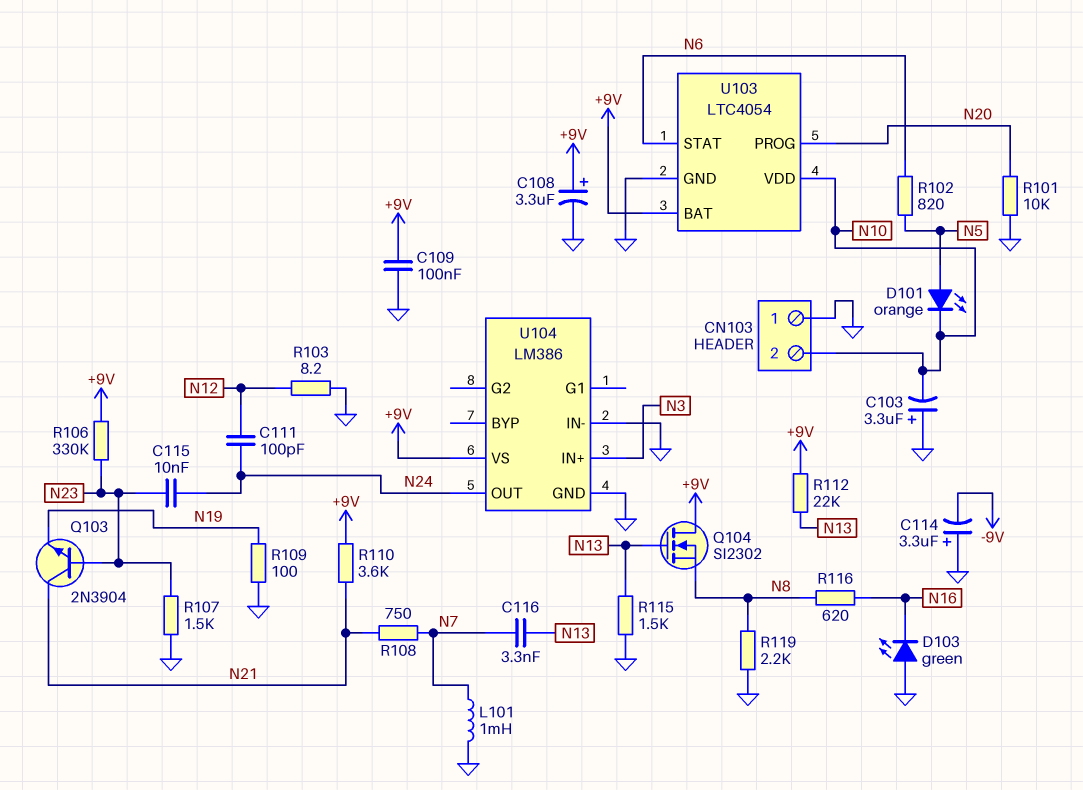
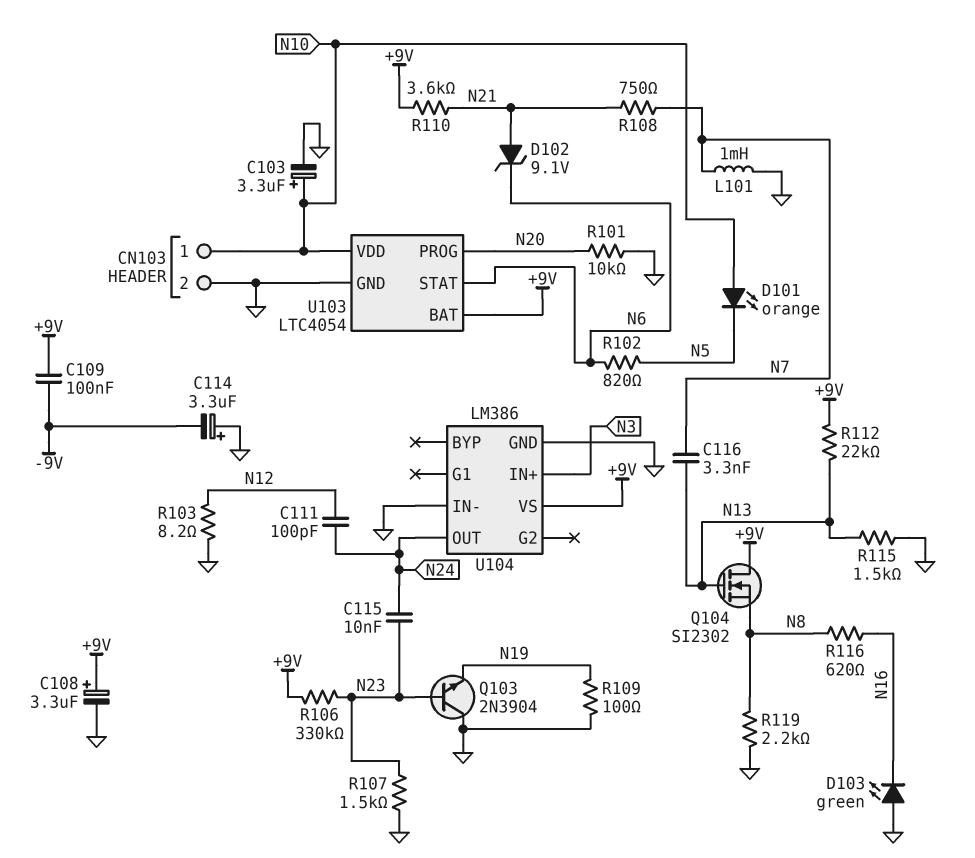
C103: 3.3uF (plus GND, minus N10) -> 3.3uF (plus N10, minus GND)
C109: 100nF (+9V, GND) -> 100nF (+9V, -9V)
CN103 pin 1: GND -> N10
CN103 pin 2: N10 -> GND
D101: LED orange (A N5, K N10) -> LED orange (A N10, K N5)
D102: none -> zener 9.1V (A N21, K N6)
Q103: NPN 2N3904 (B N23, C N21, E N19) -> NPN 2N3904 (B N23, C GND, E N19)

